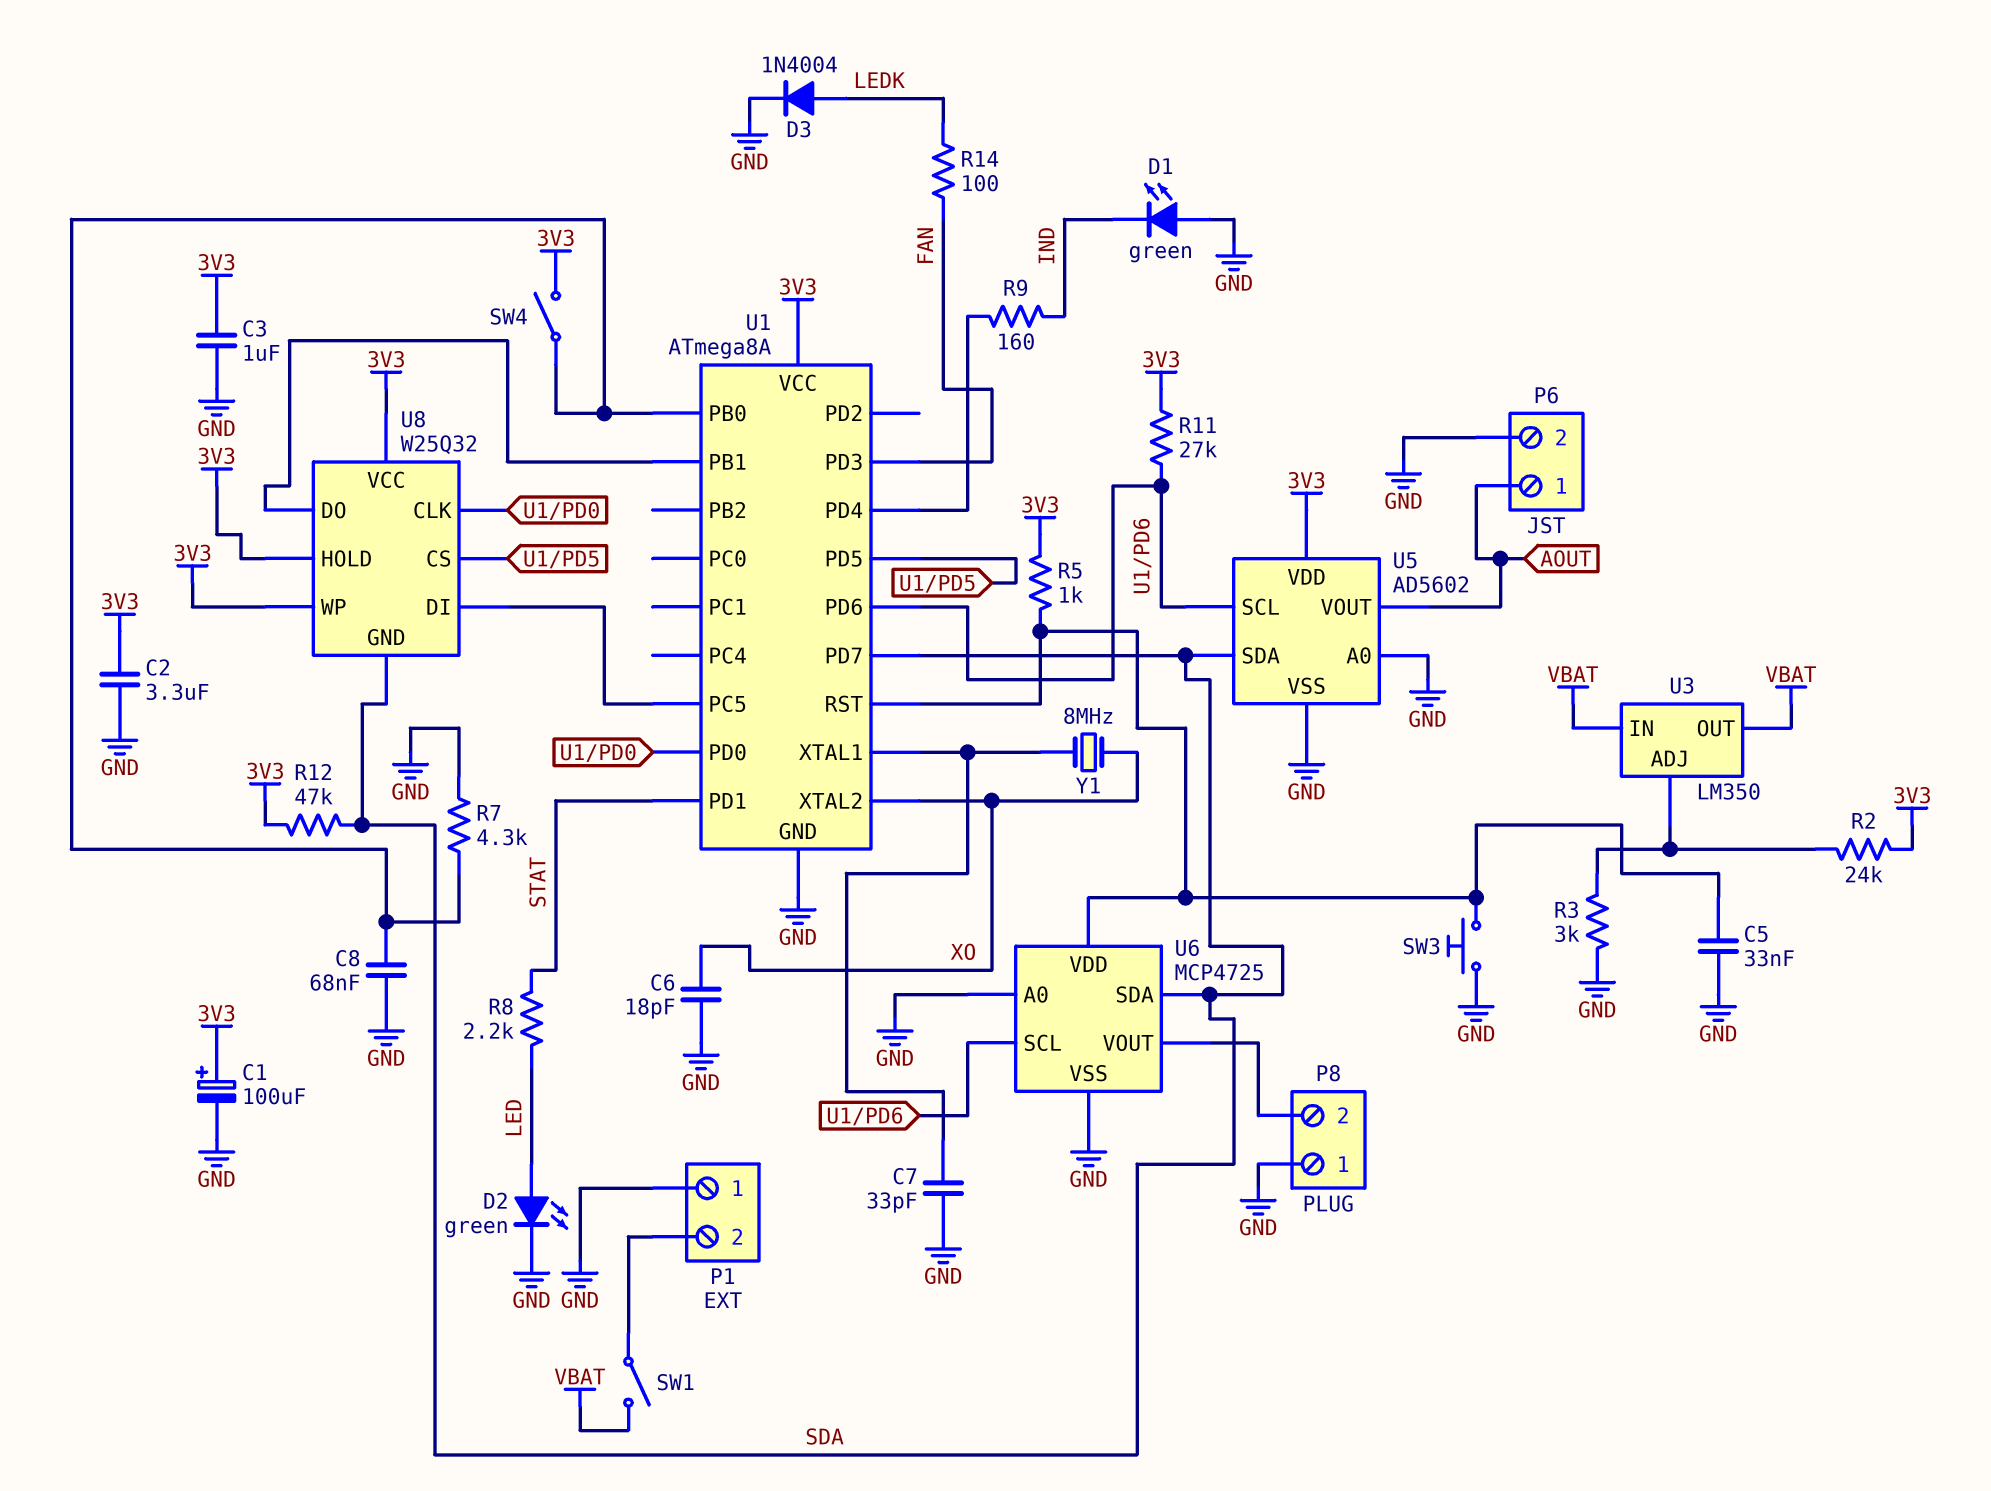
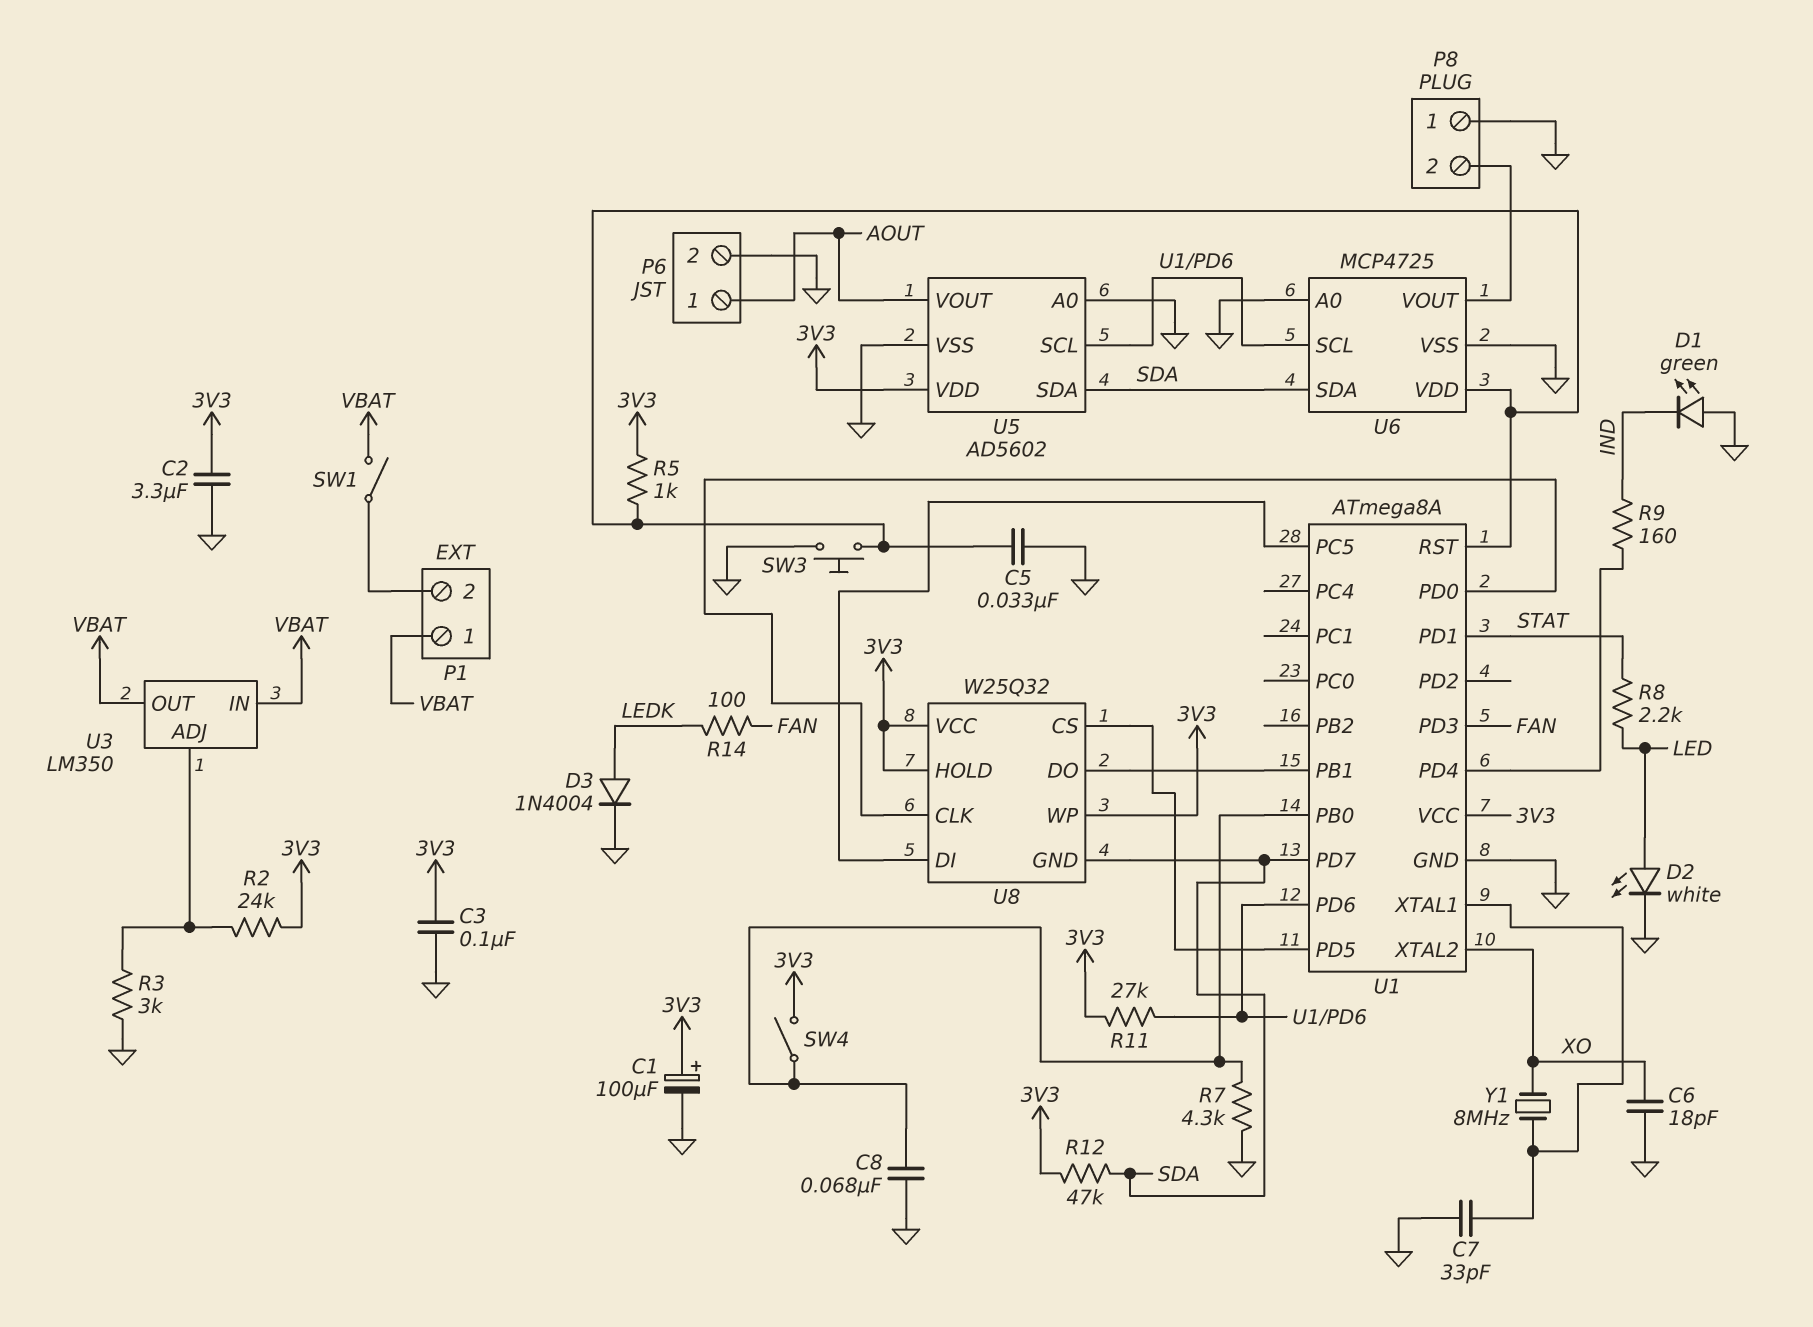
C3: 1uF (3V3, GND) -> 100nF (3V3, GND)
D2: LED green (A LED, K GND) -> LED white (A LED, K GND)
P1 pin 1: GND -> VBAT

